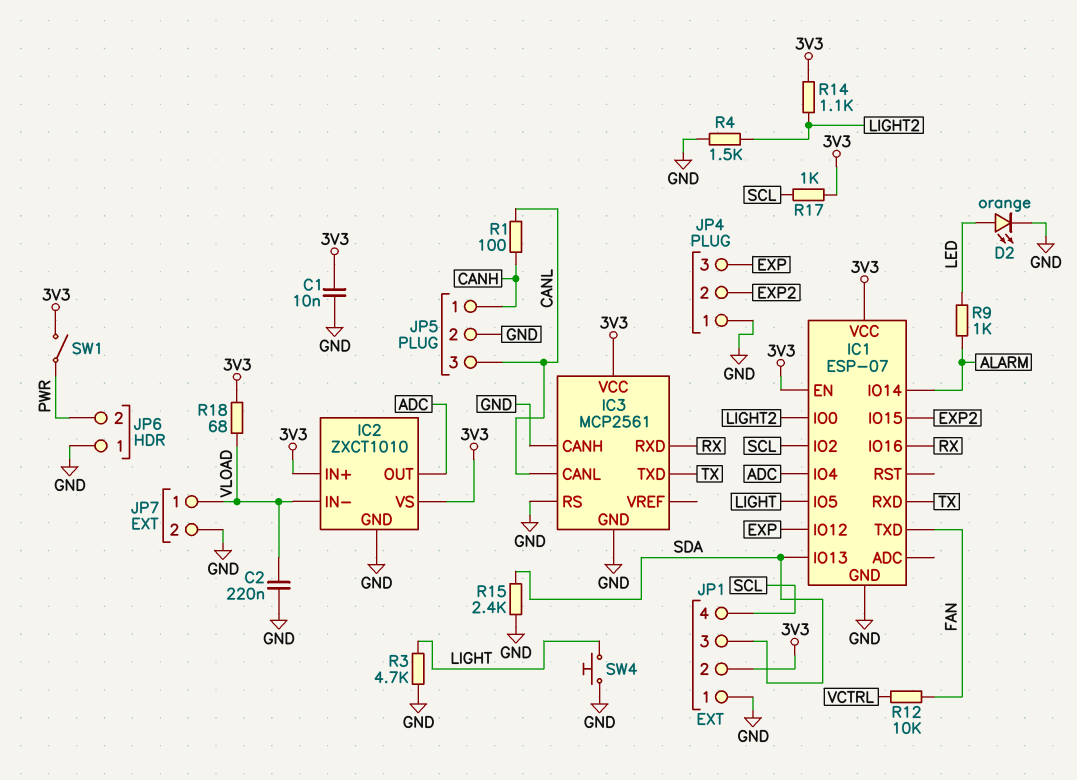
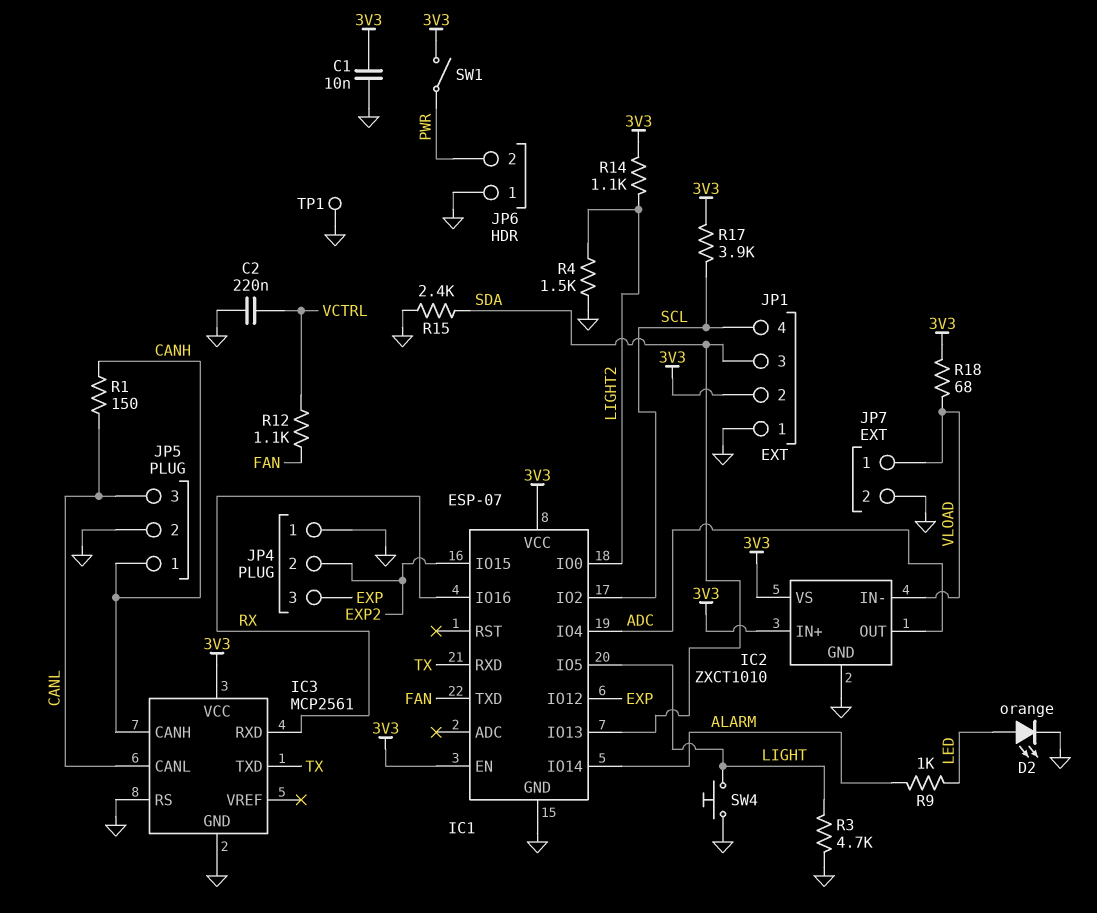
C2: 220nF (GND, VLOAD) -> 220nF (GND, VCTRL)
IC3 pin CANH: GND -> CANH
R1: 100 (CANH, CANL) -> 150 (CANH, CANL)
R12: 10k (FAN, VCTRL) -> 1.1k (FAN, VCTRL)
R17: 1k (3V3, SCL) -> 3.9k (3V3, SCL)
TP1: none -> test point (GND)

